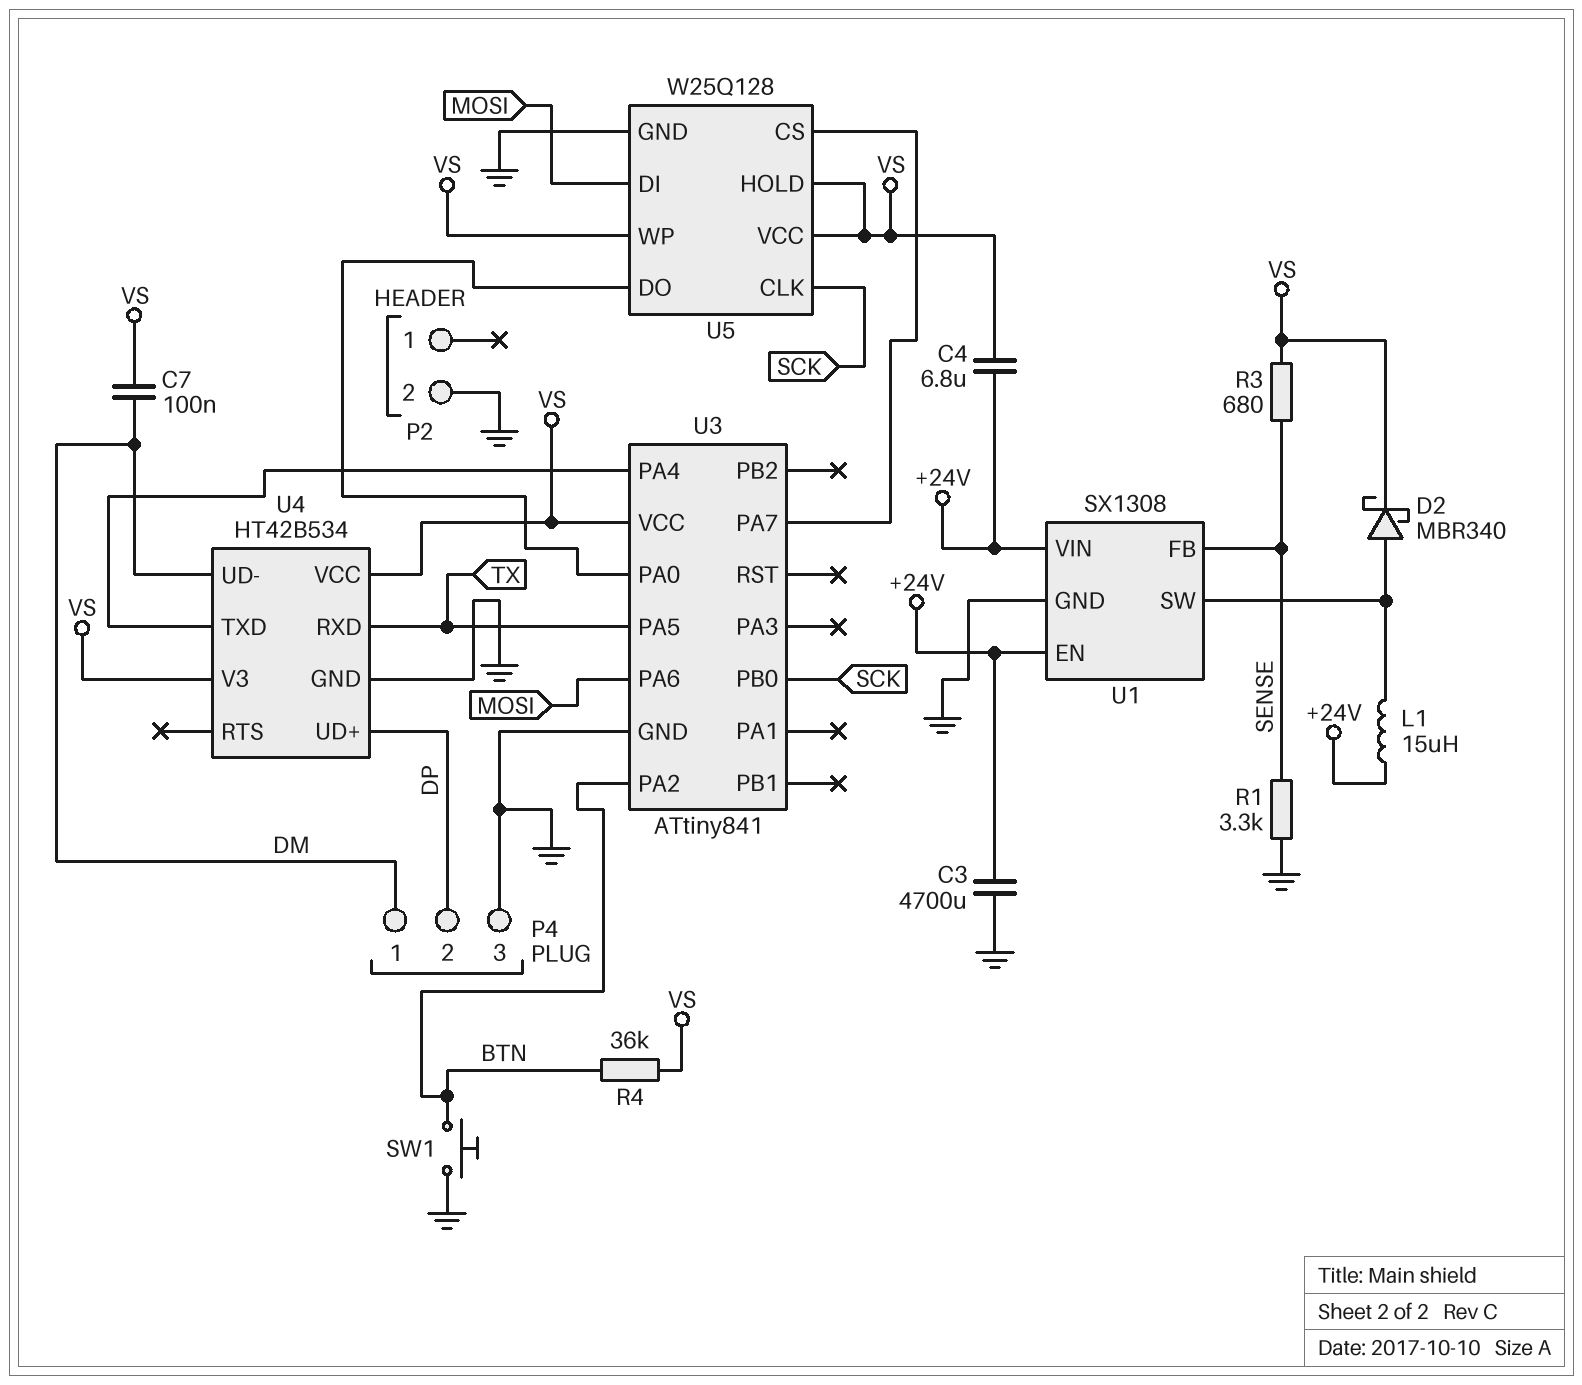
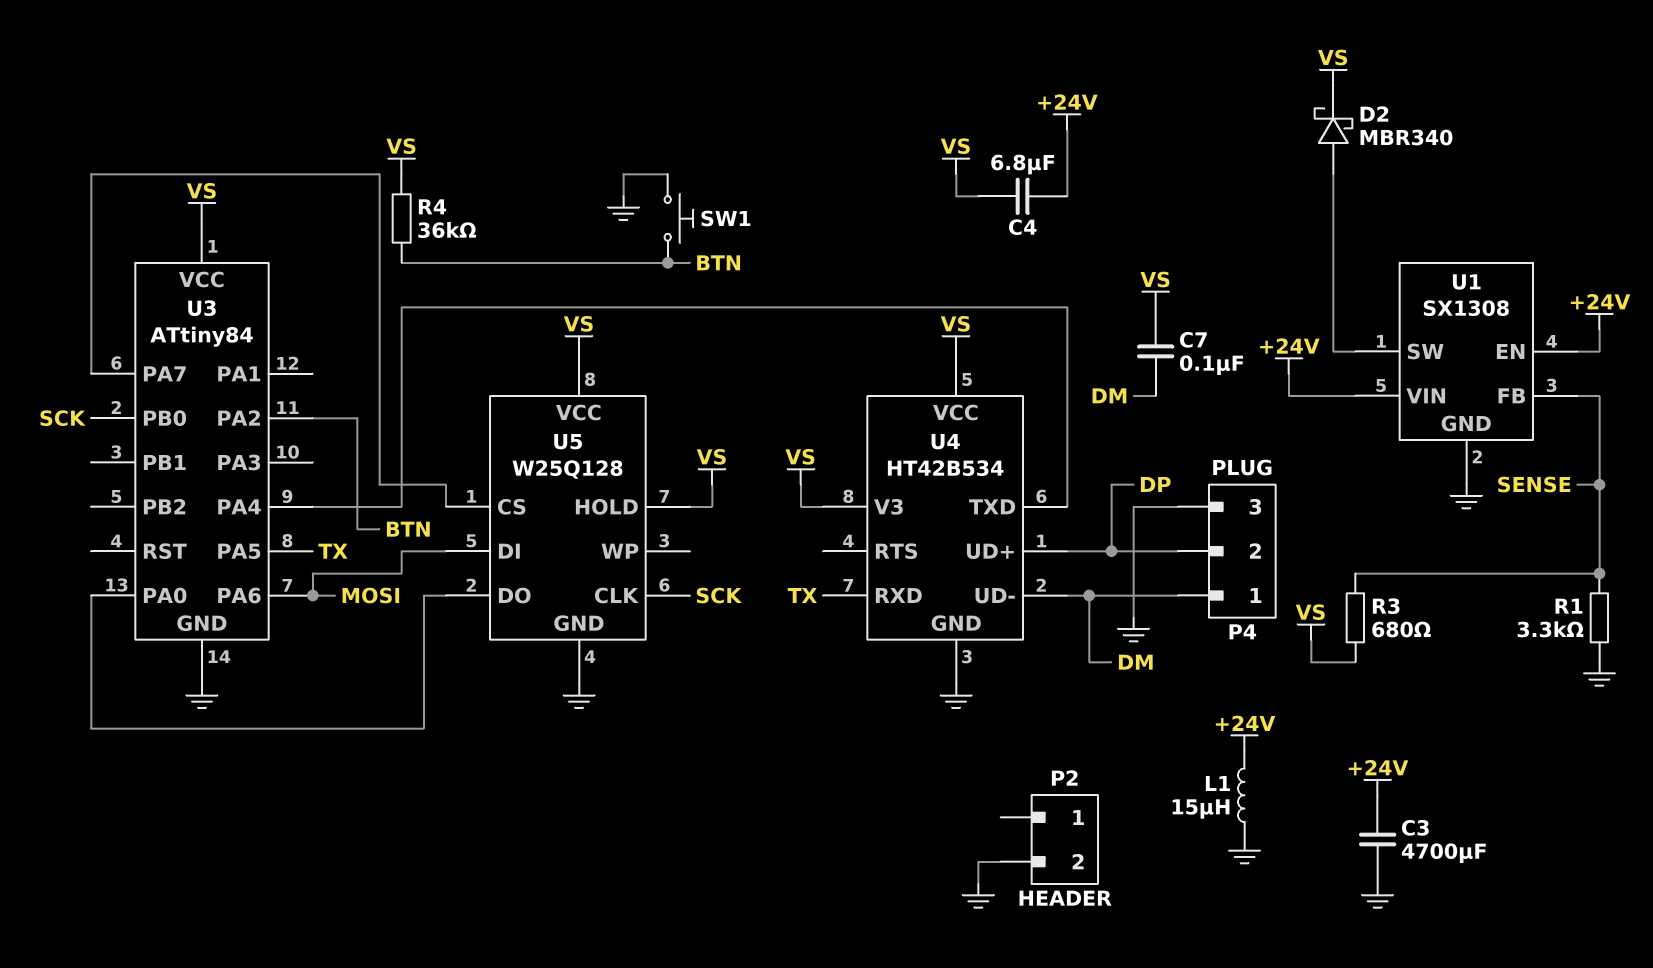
L1: 15uH (+24V, U1/SW) -> 15uH (+24V, GND)
U3: ATtiny841 -> ATtiny84
U5 pin WP: VS -> none

